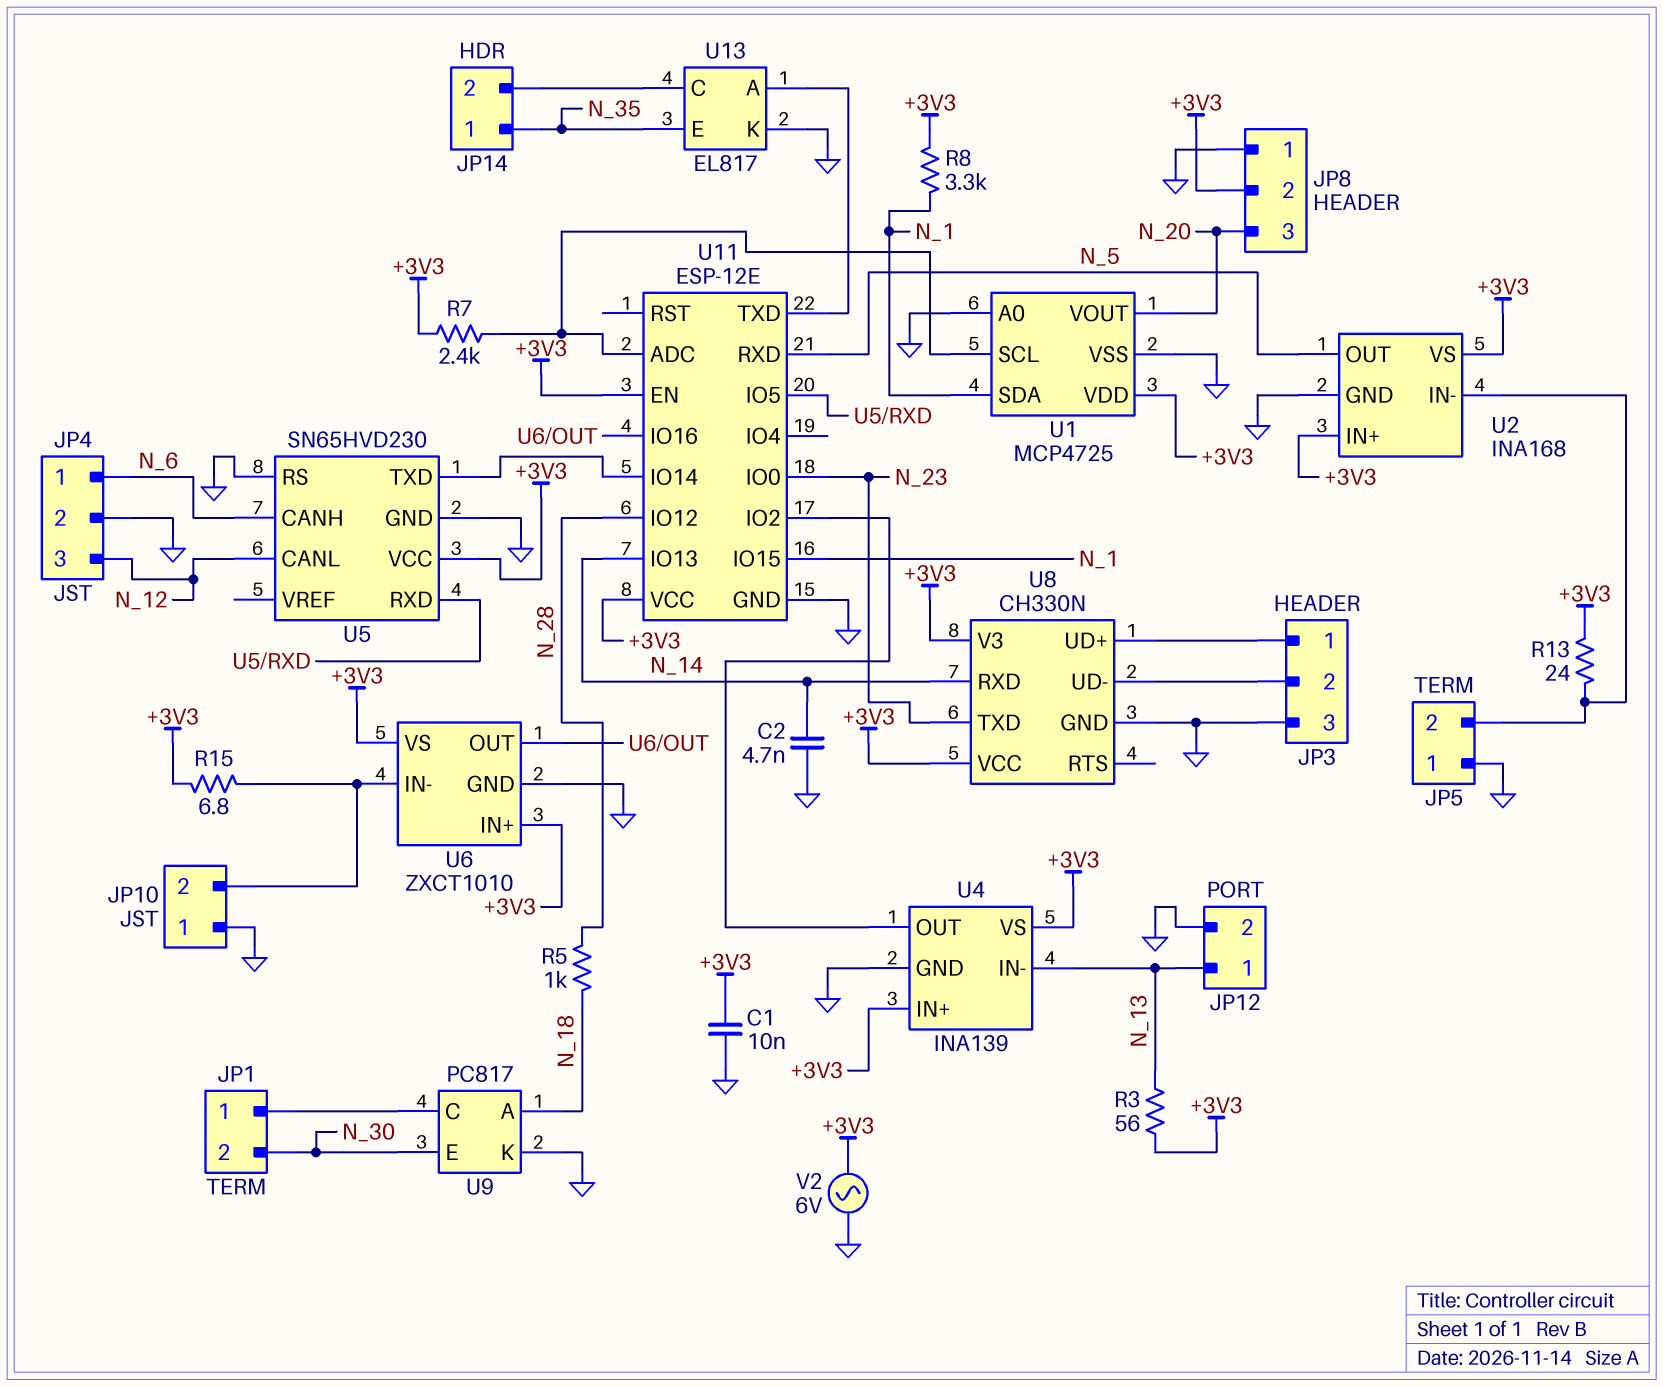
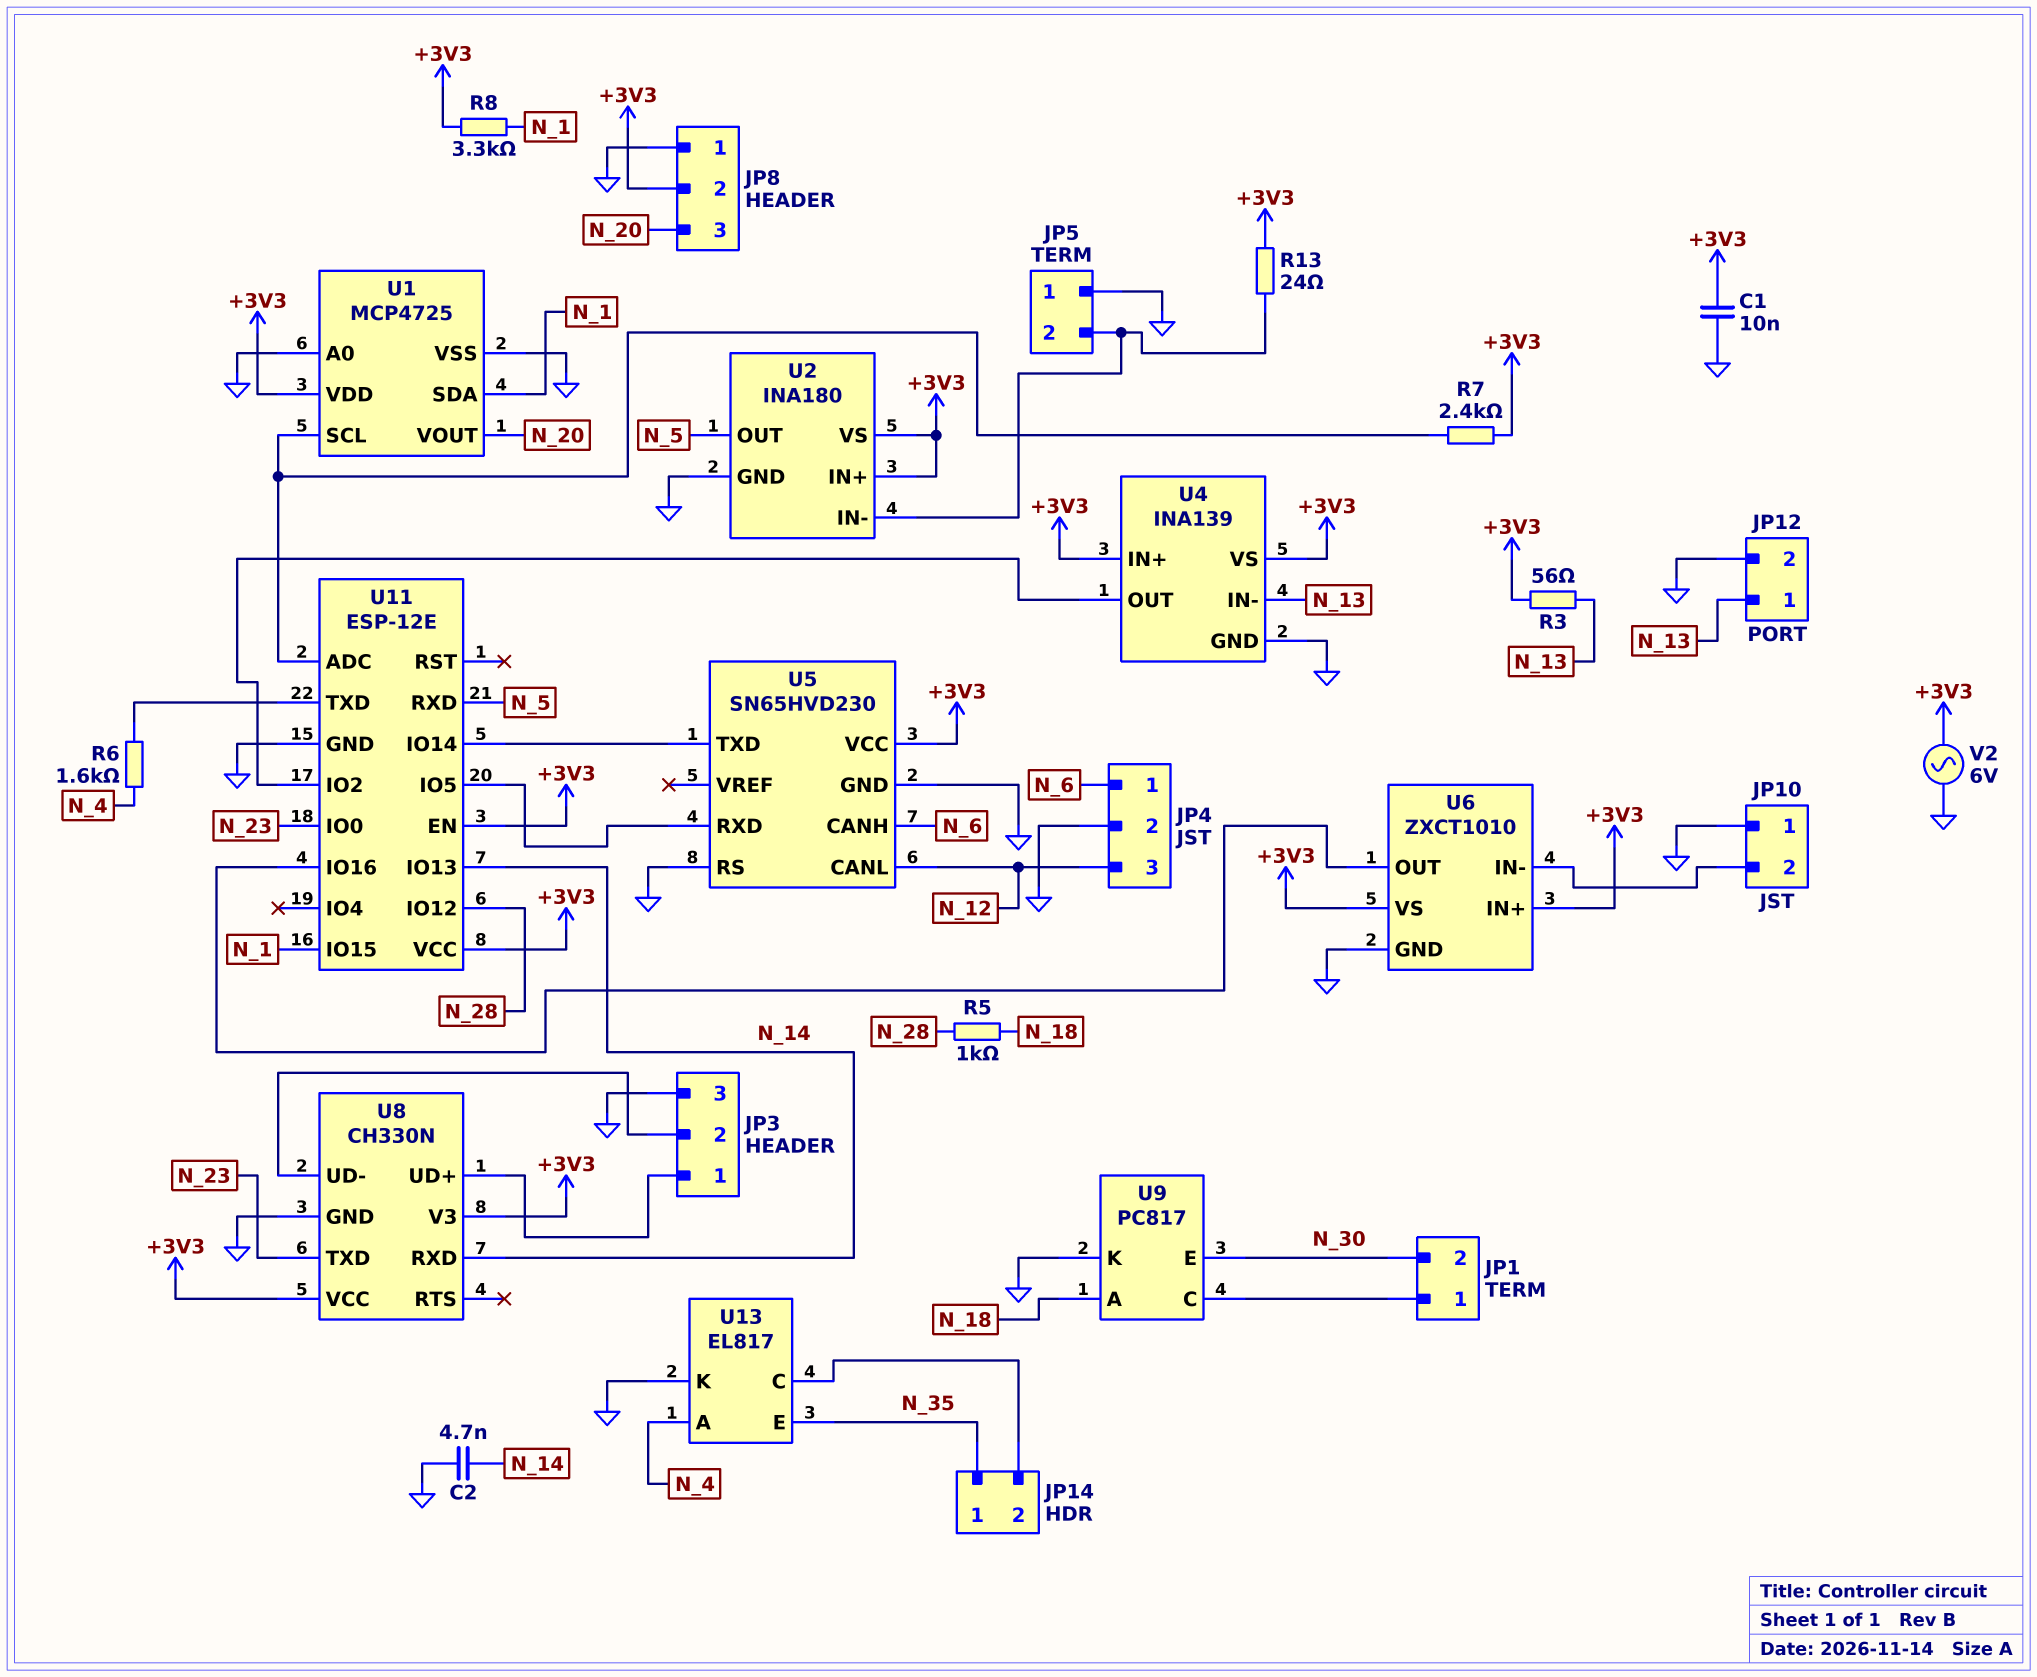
R6: none -> 1.6k (N_4, U11/TXD)
R15: 6.8 (+3V3, JP10/2) -> none
U2: INA168 -> INA180
U13 pin A: U11/TXD -> N_4

